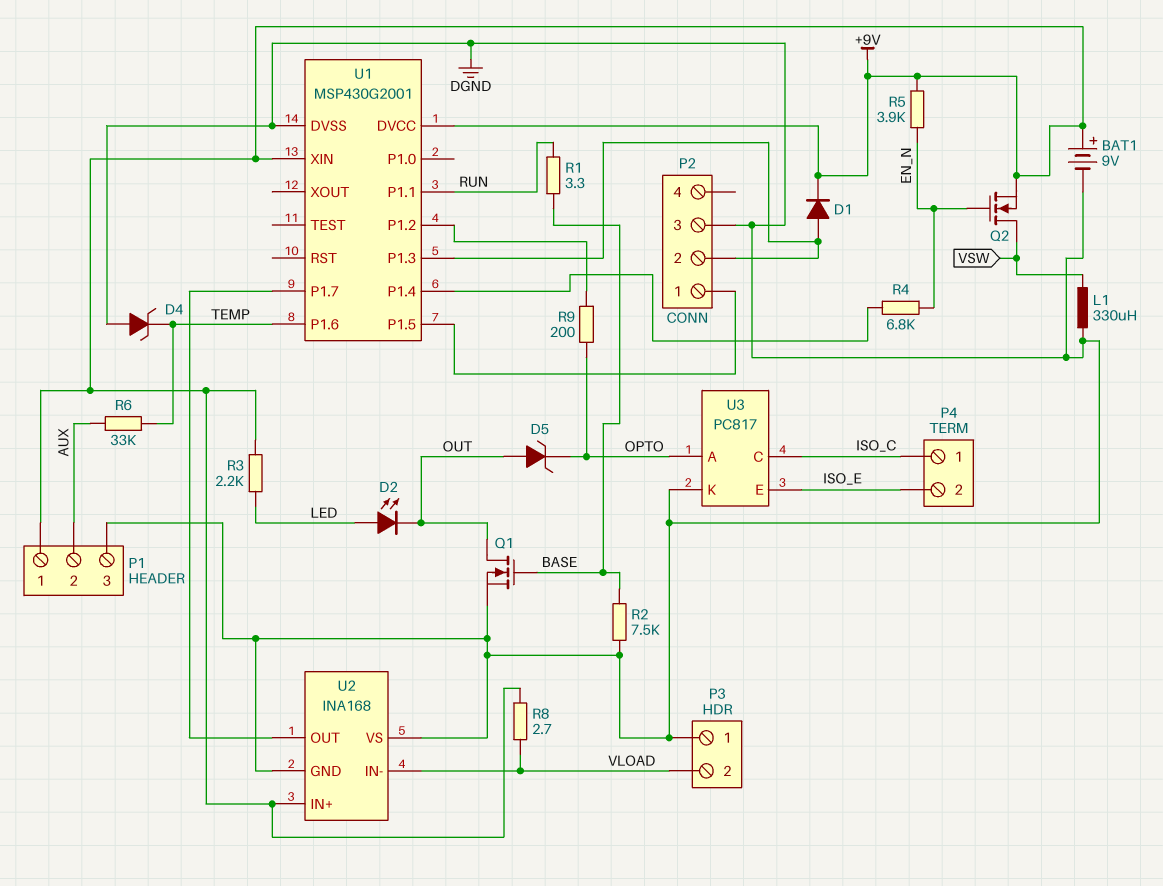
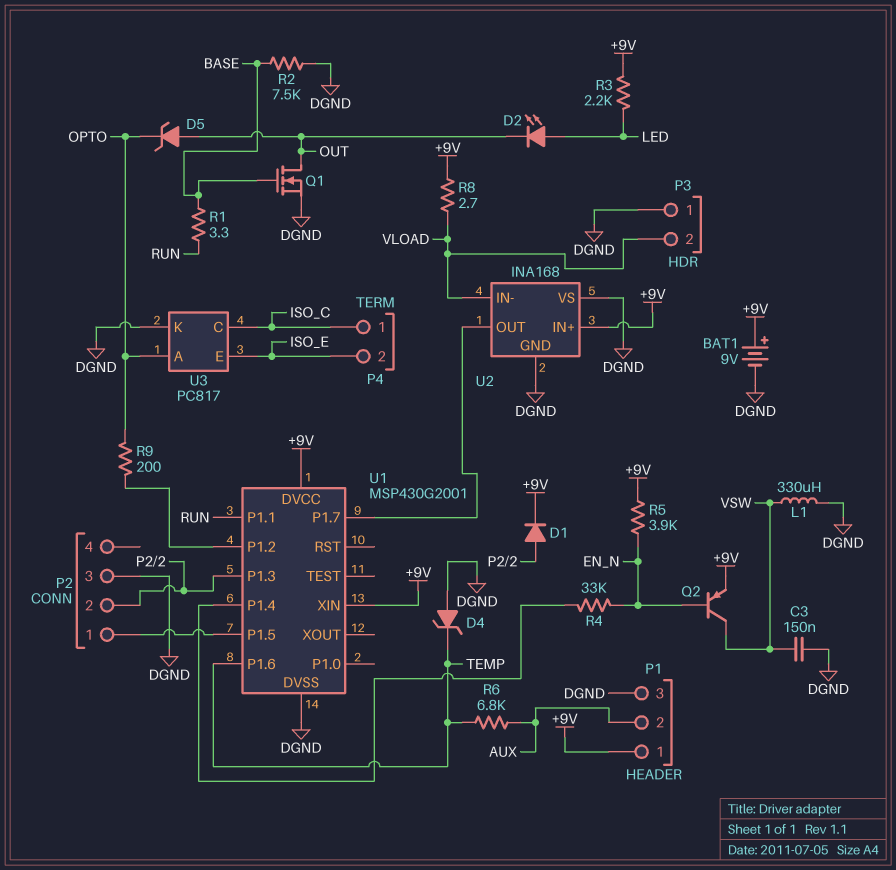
C3: none -> 150nF (DGND, VSW)
Q2: NMOS (G EN_N, D VSW, S +9V) -> PNP (B EN_N, C VSW, E +9V)
R4: 6.8k (EN_N, U1/P1.4) -> 33k (EN_N, U1/P1.4)
R6: 33k (AUX, TEMP) -> 6.8k (AUX, TEMP)

